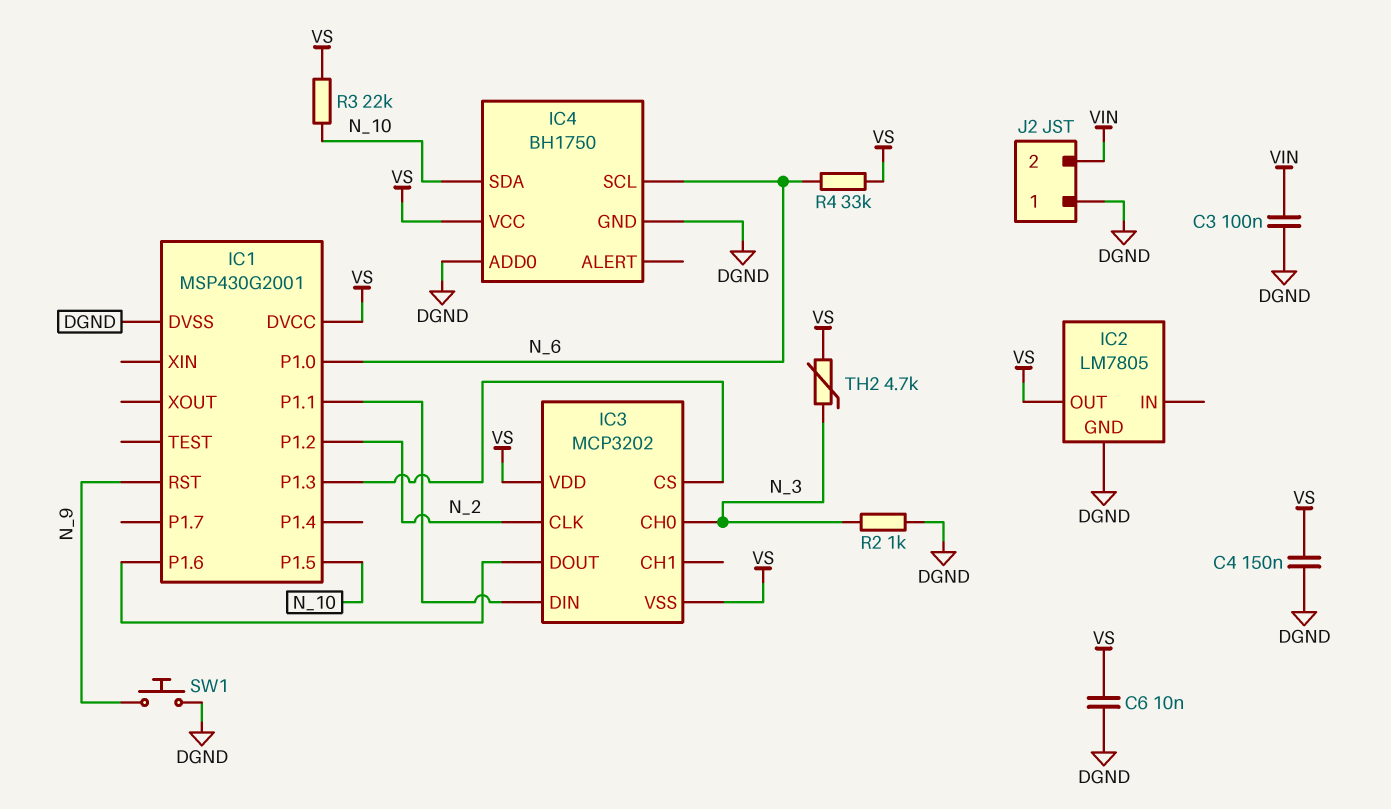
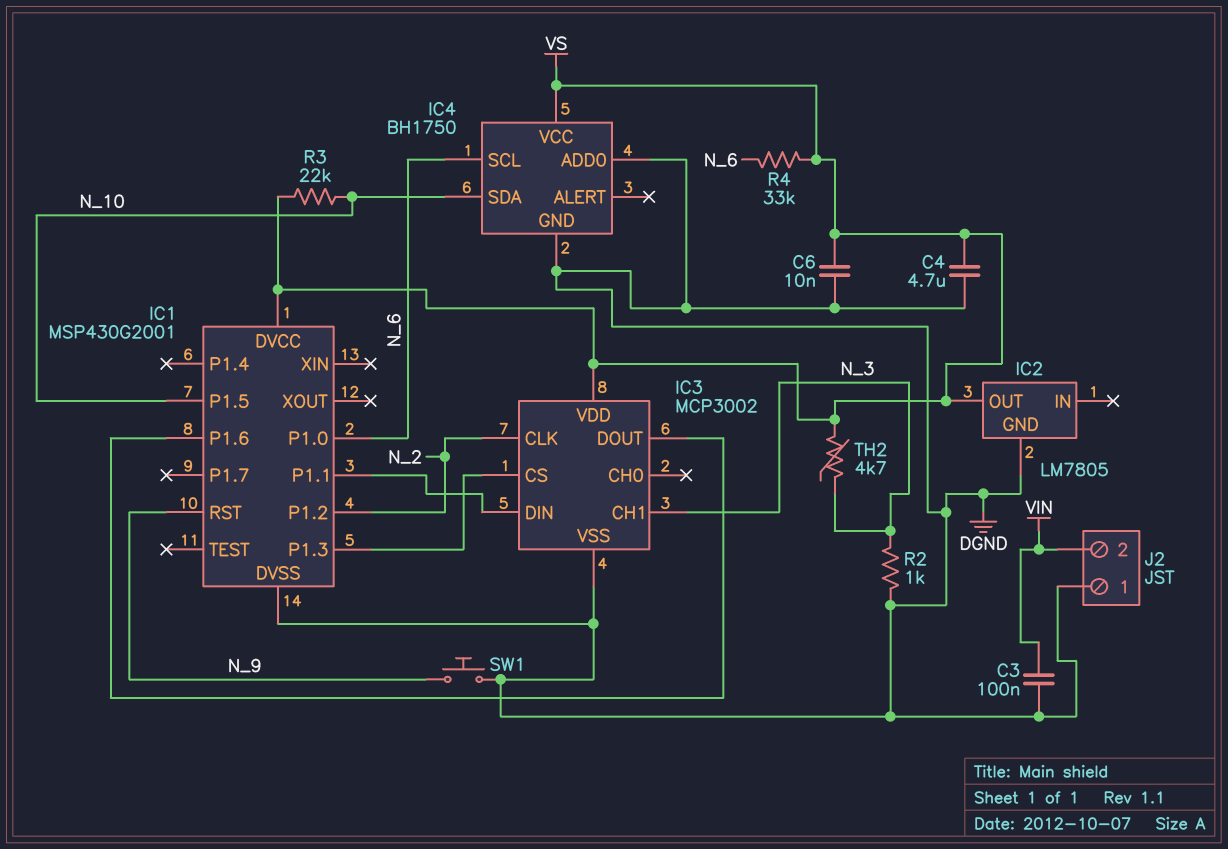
C4: 150nF (DGND, VS) -> 4.7uF (DGND, VS)
IC3: MCP3202 -> MCP3002
IC3 pin CH0: N_3 -> none
IC3 pin CH1: none -> N_3
IC3 pin VSS: VS -> DGND

